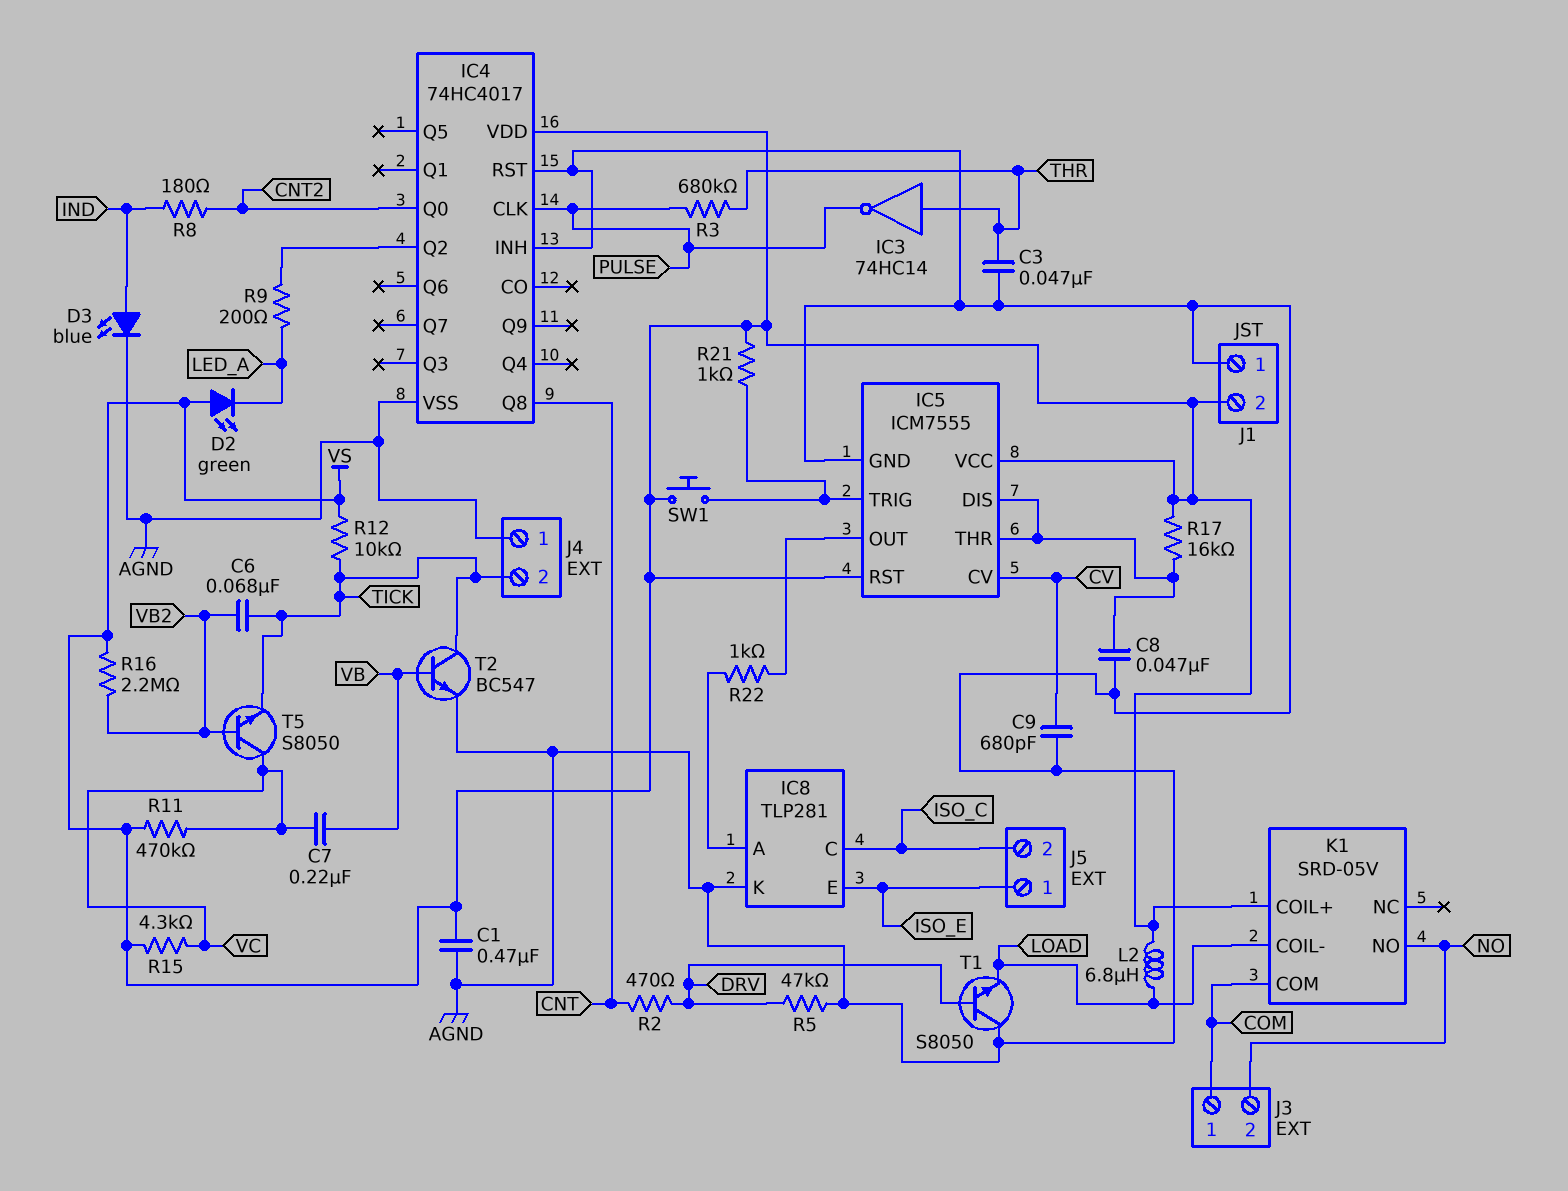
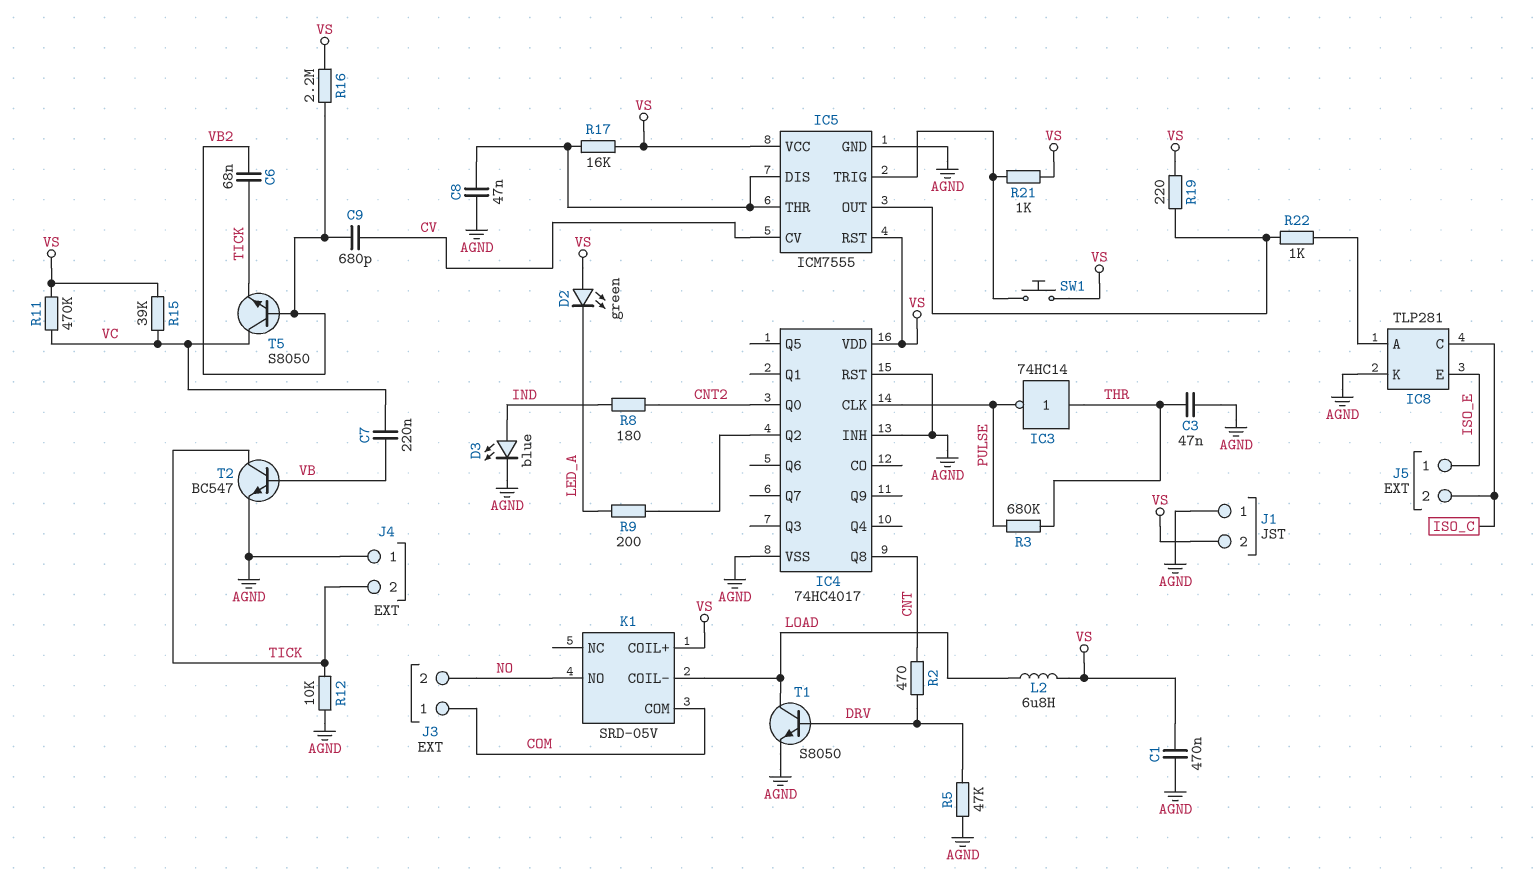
C9: 680pF (AGND, CV) -> 680pF (CV, VB2)
R12: 10k (TICK, VS) -> 10k (AGND, TICK)
R15: 4.3k (VC, VS) -> 39k (VC, VS)
R19: none -> 220 (IC5/OUT, VS)
T1: NPN S8050 (B DRV, C AGND, E LOAD) -> NPN S8050 (B DRV, C LOAD, E AGND)

